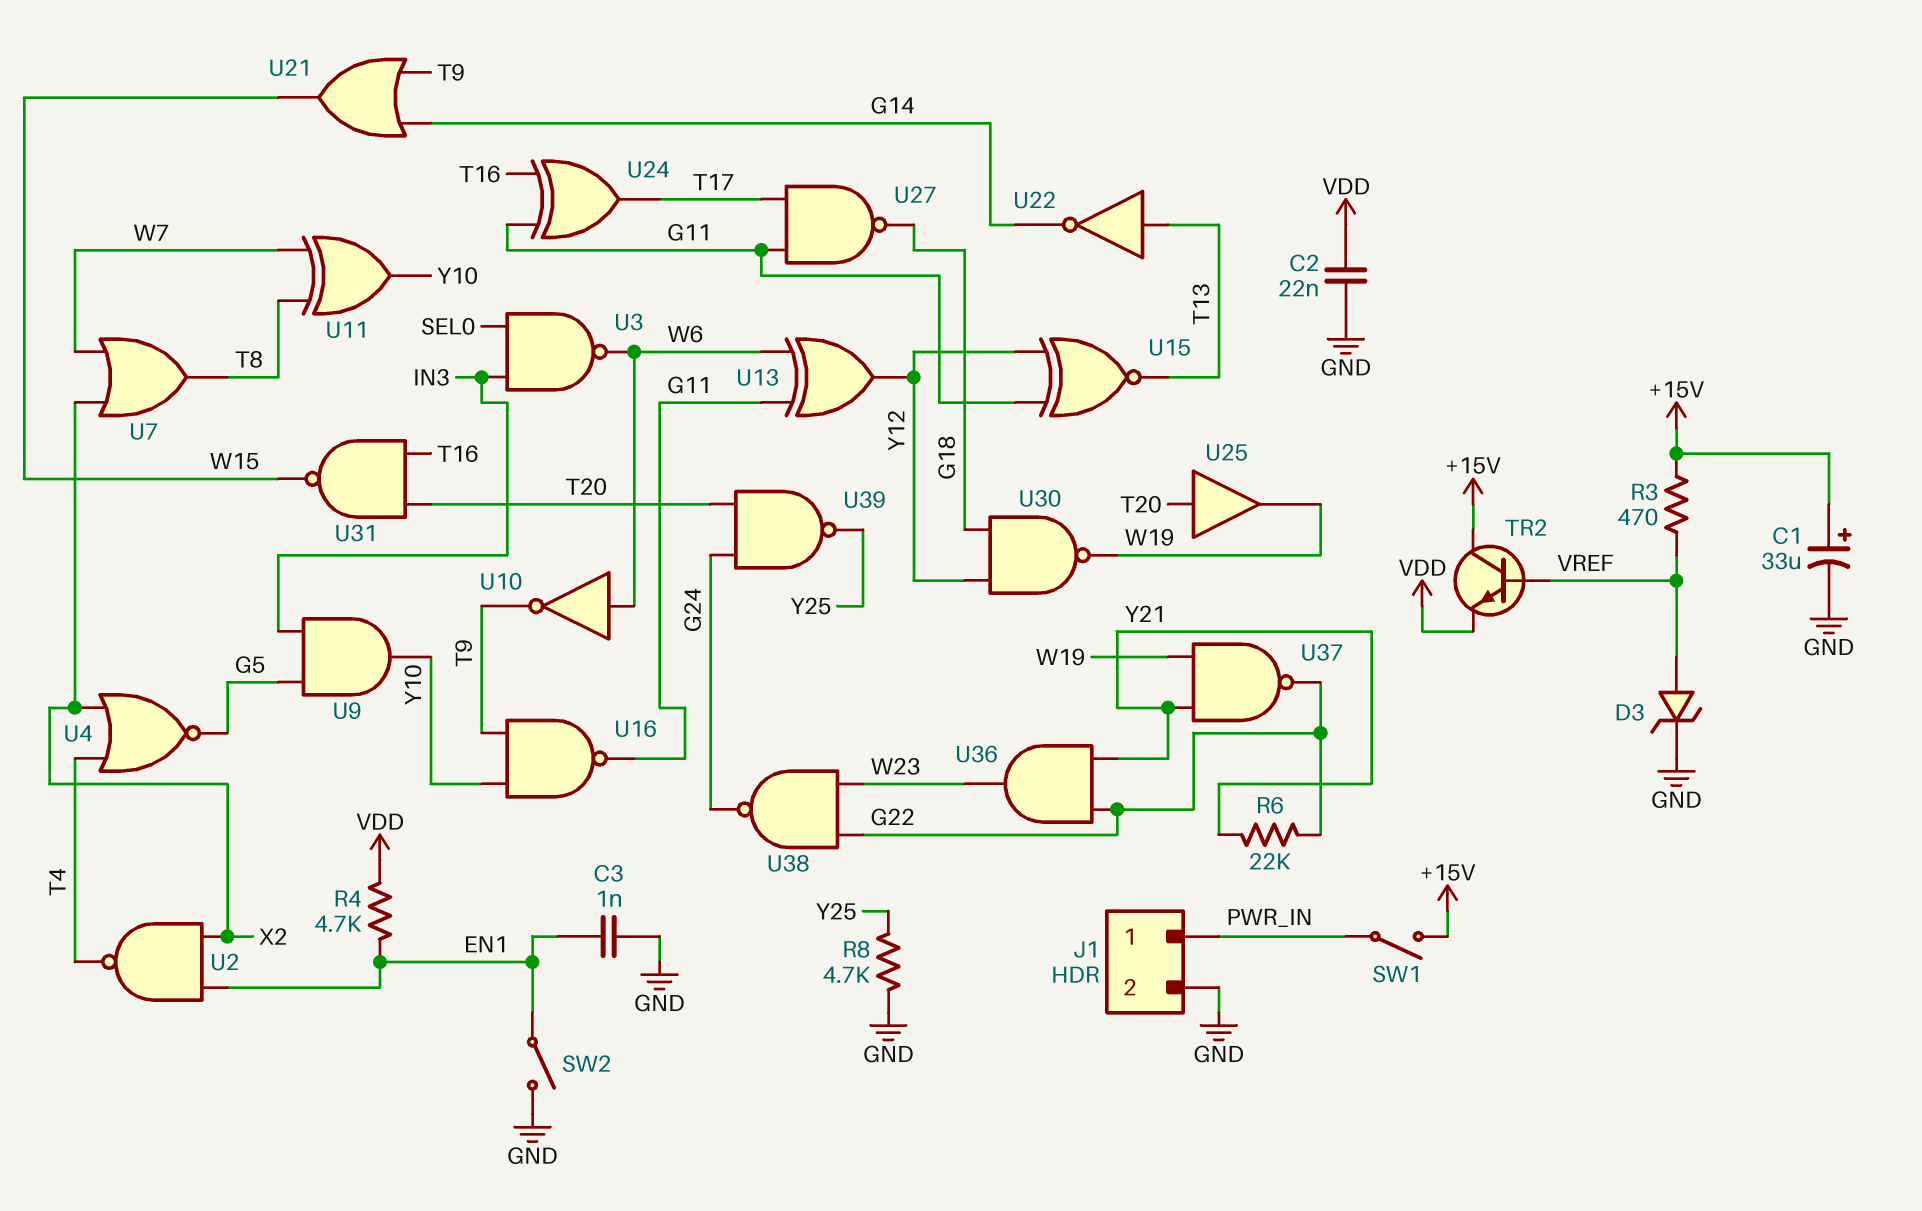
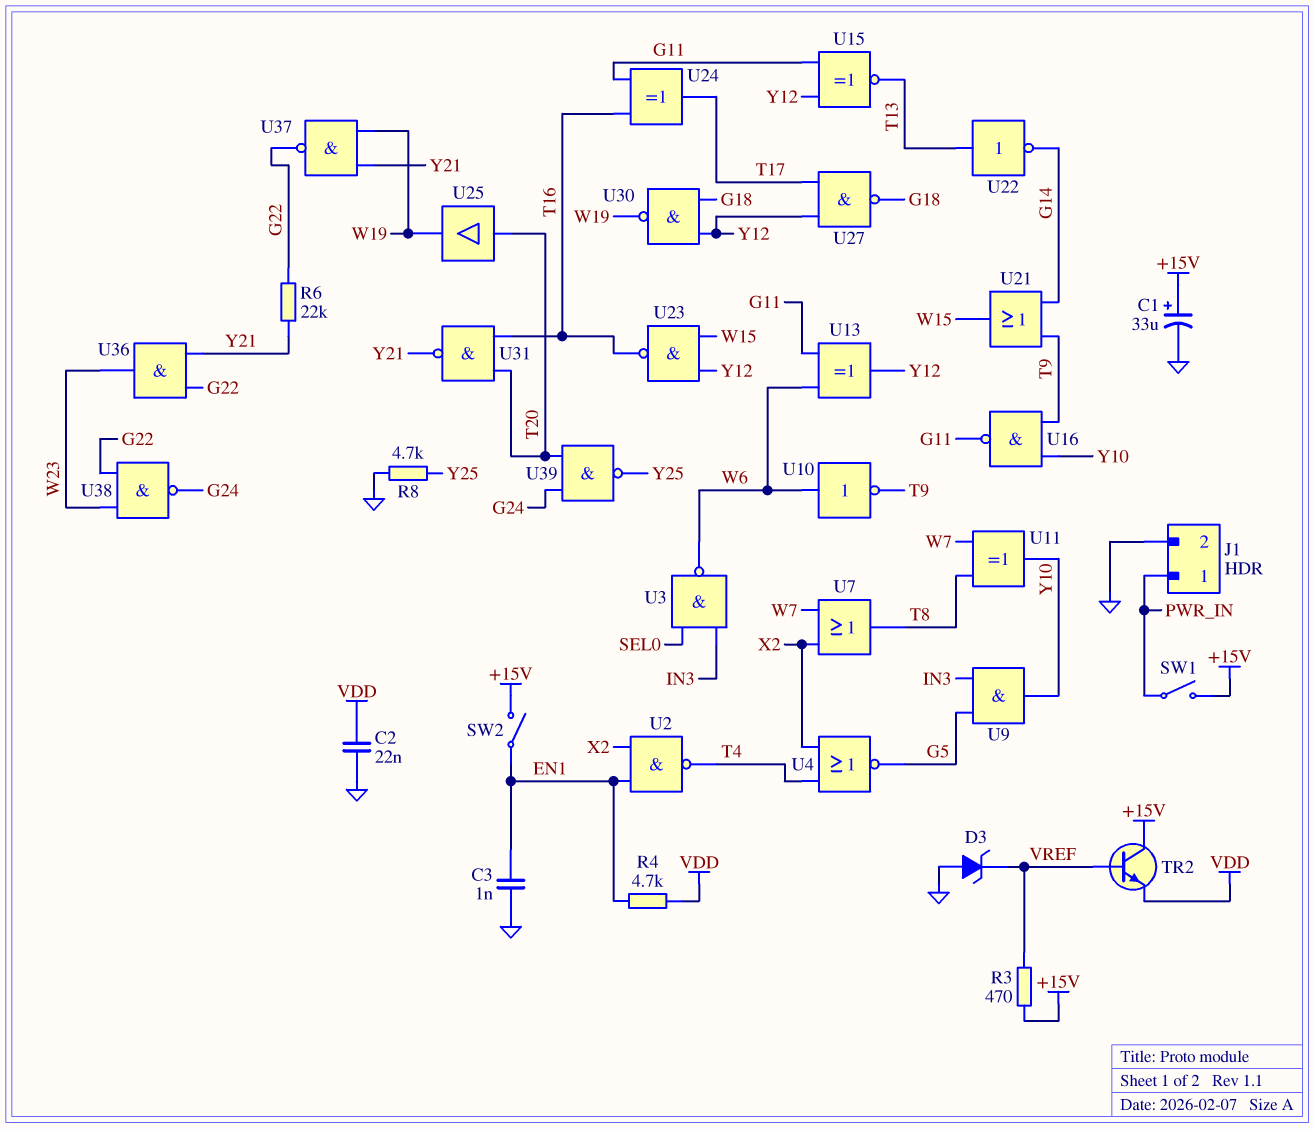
D3: zener (A VREF, K GND) -> zener (A GND, K VREF)
SW2: switch (EN1, GND) -> switch (+15V, EN1)
U23: none -> NAND (in W15, in Y12, out T16)
U27: NAND (in G11, in T17, out G18) -> NAND (in T17, in Y12, out G18)
U31: NAND (in T16, in T20, out W15) -> NAND (in T16, in T20, out Y21)

